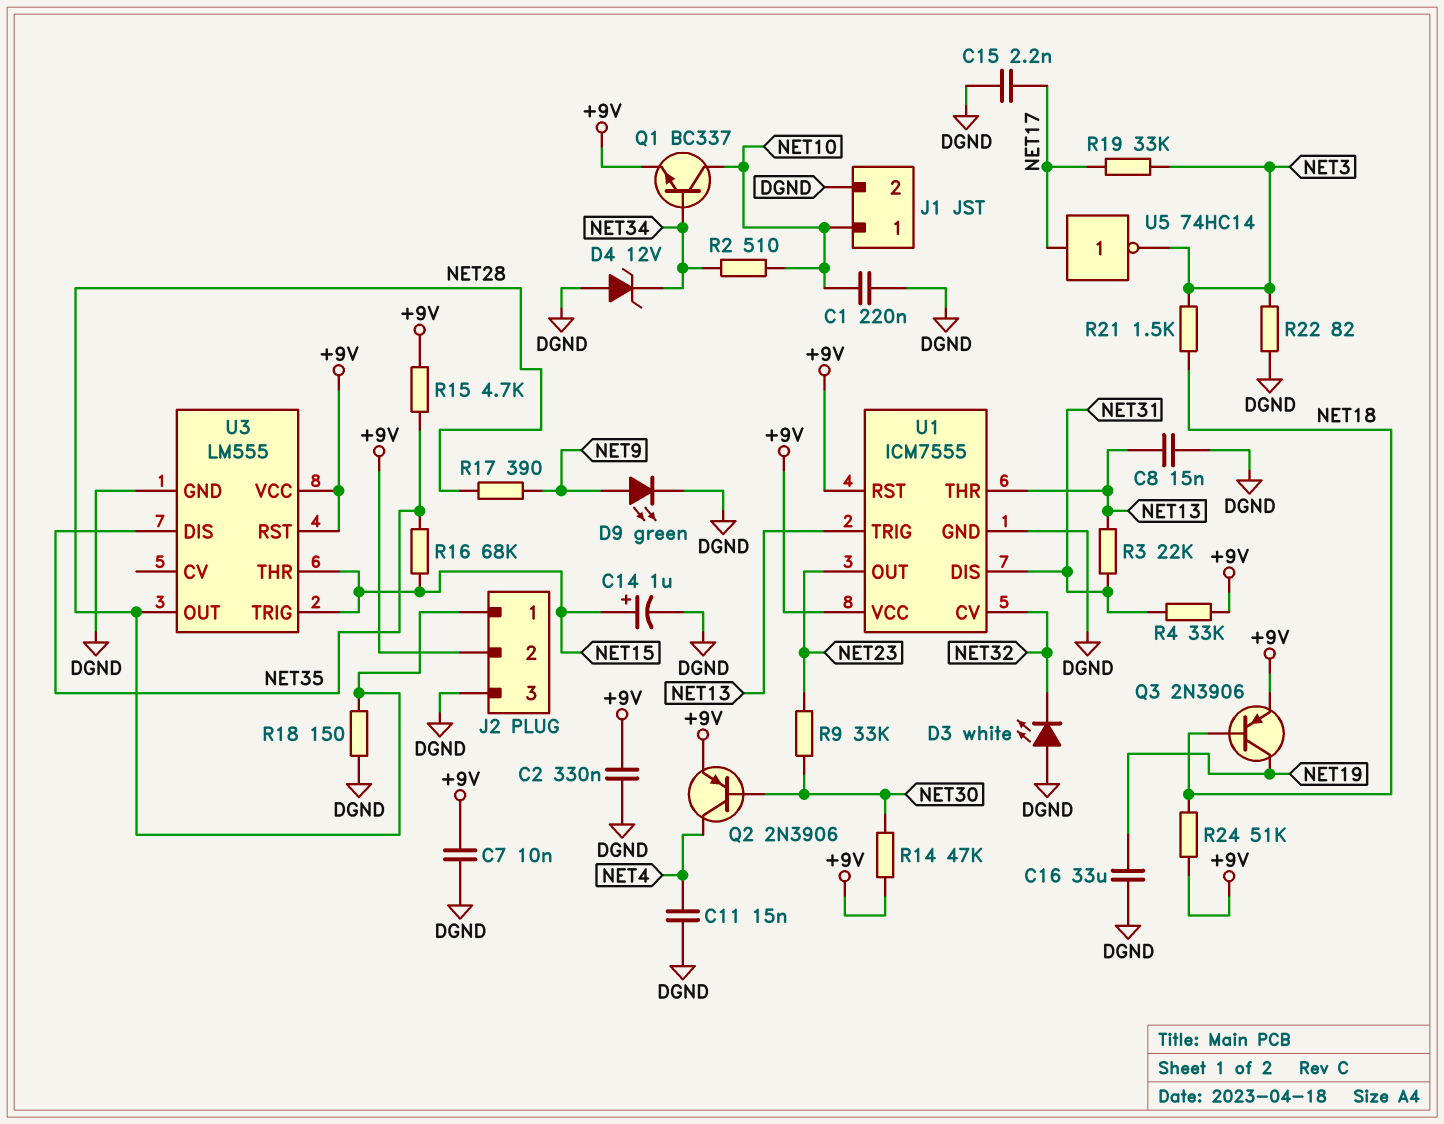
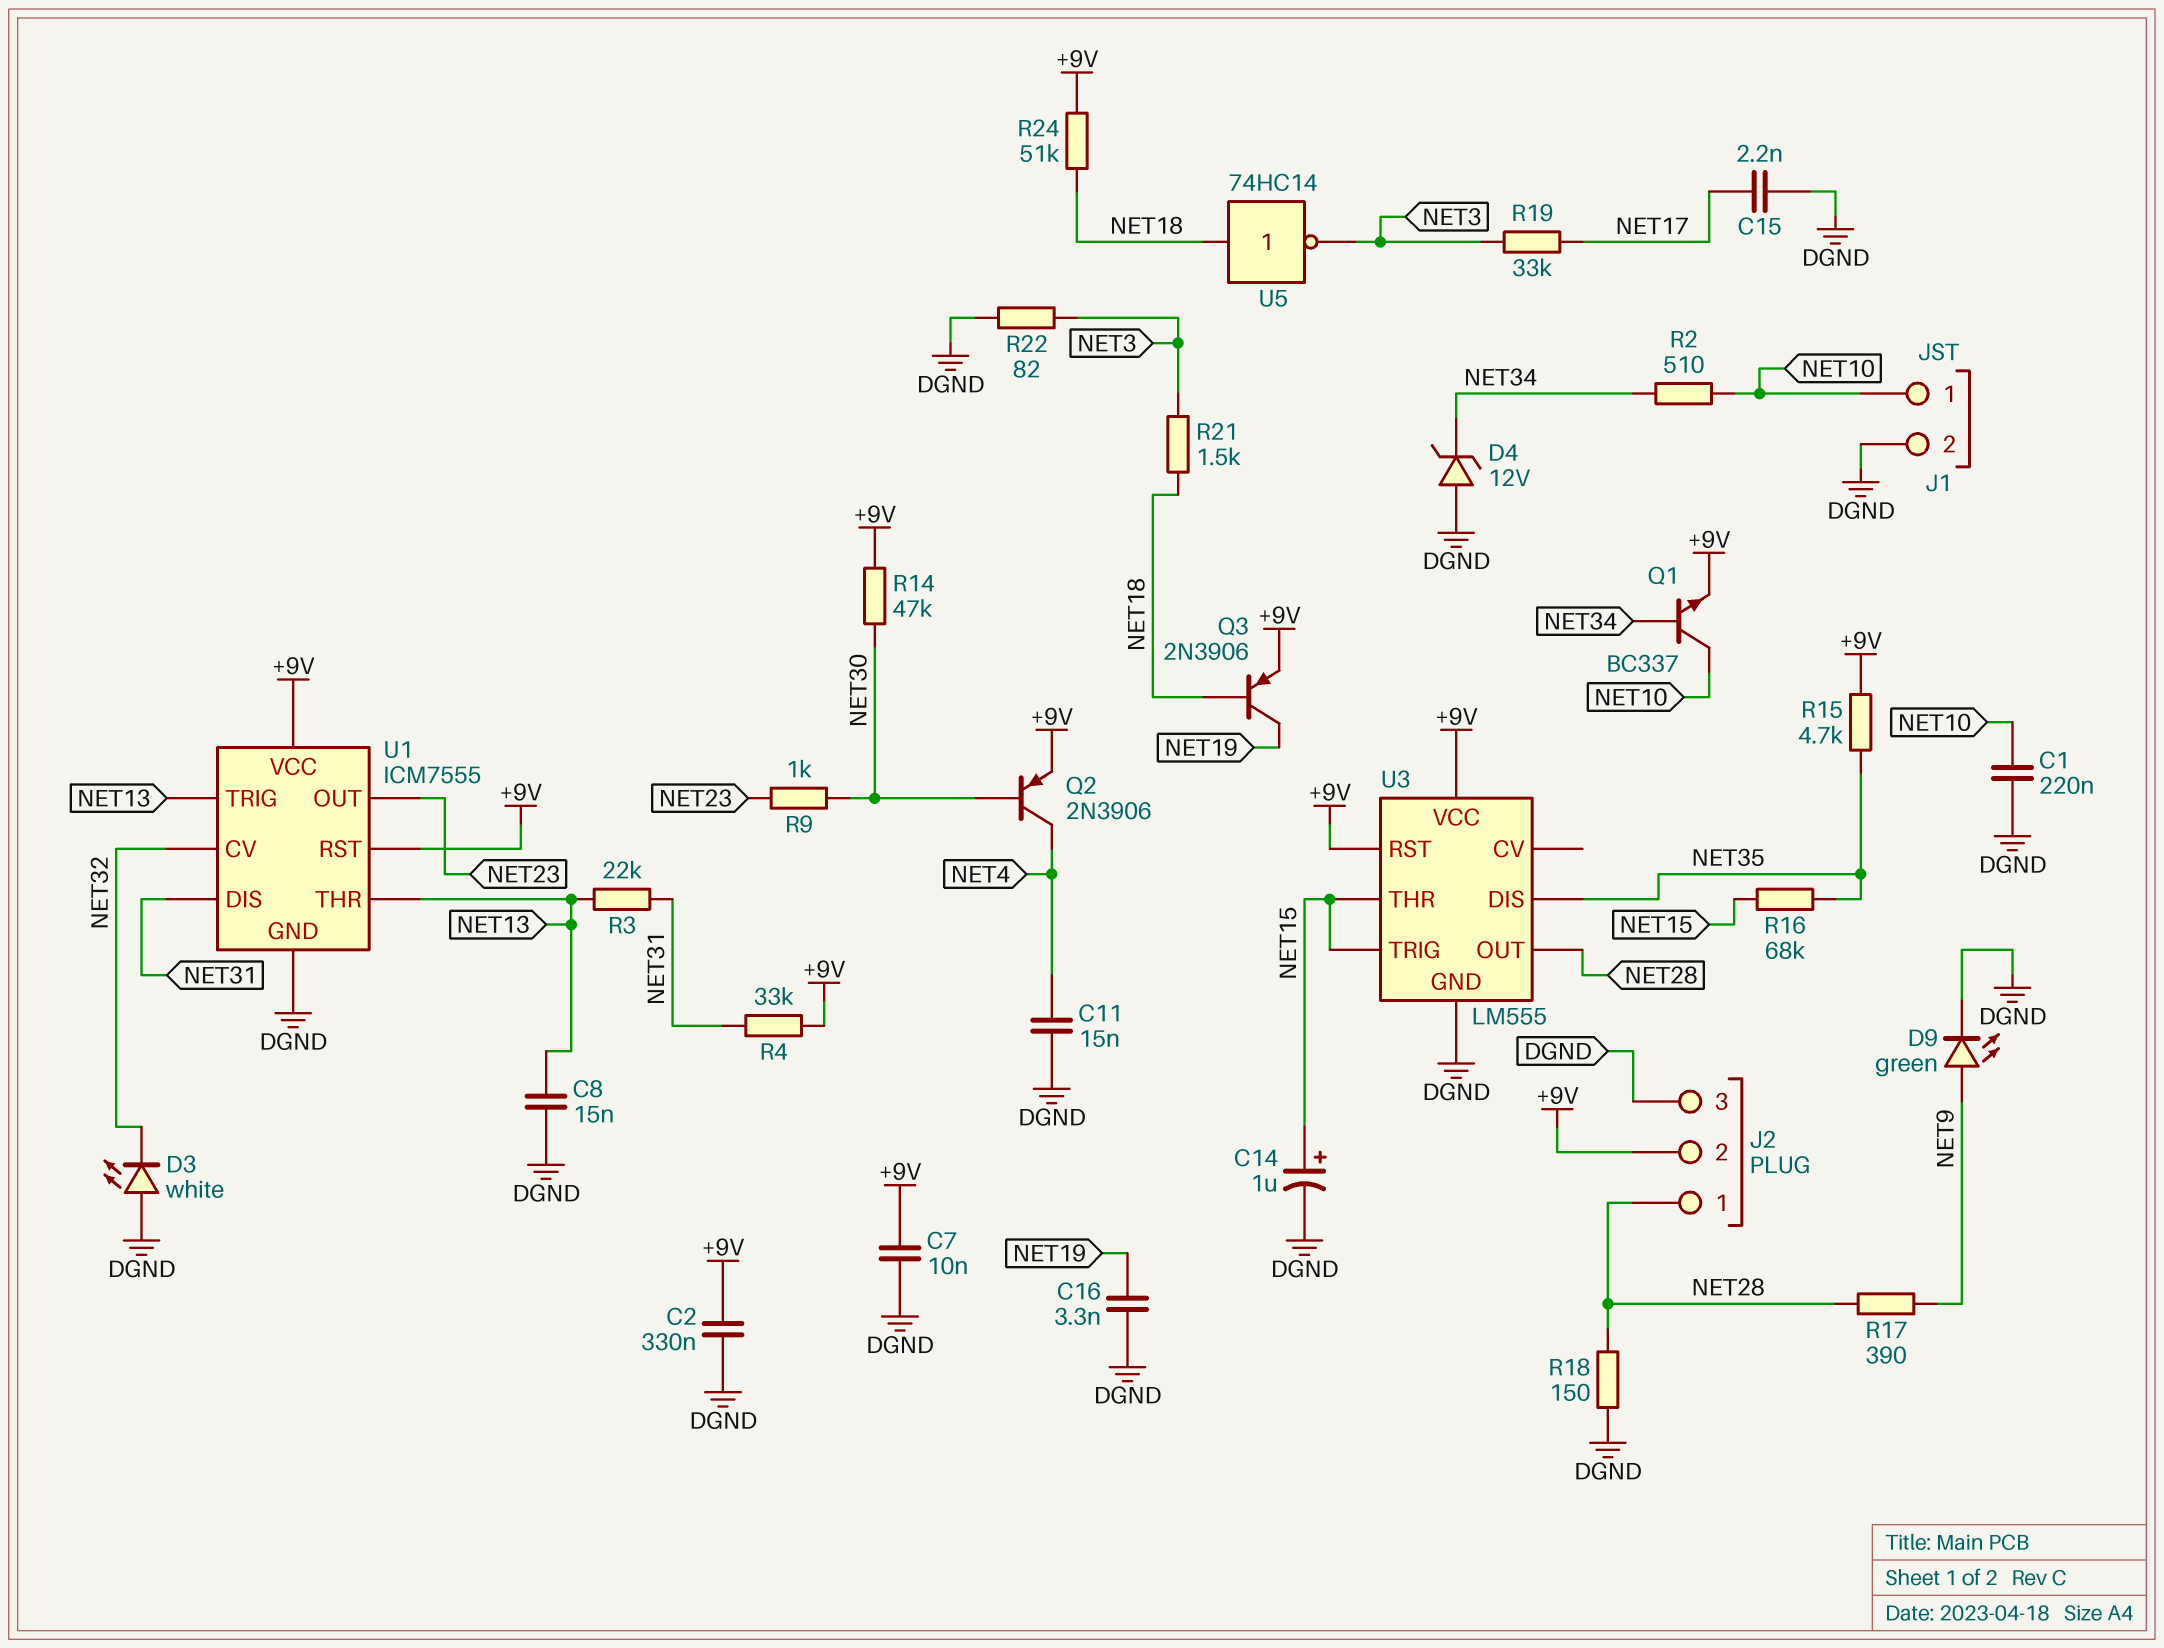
C16: 33uF (DGND, NET19) -> 3.3nF (DGND, NET19)
R9: 33k (NET23, NET30) -> 1k (NET23, NET30)
U5: NOT 74HC14 (in NET17, out NET3) -> NOT 74HC14 (in NET18, out NET3)

